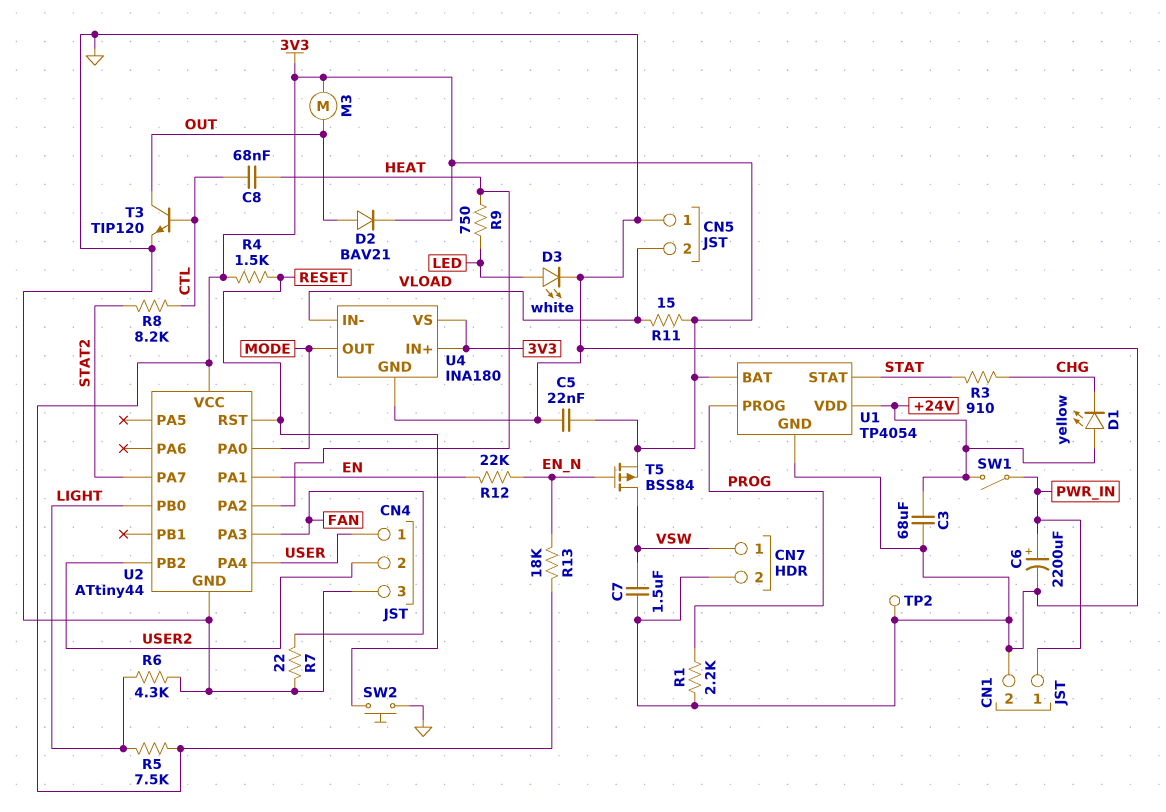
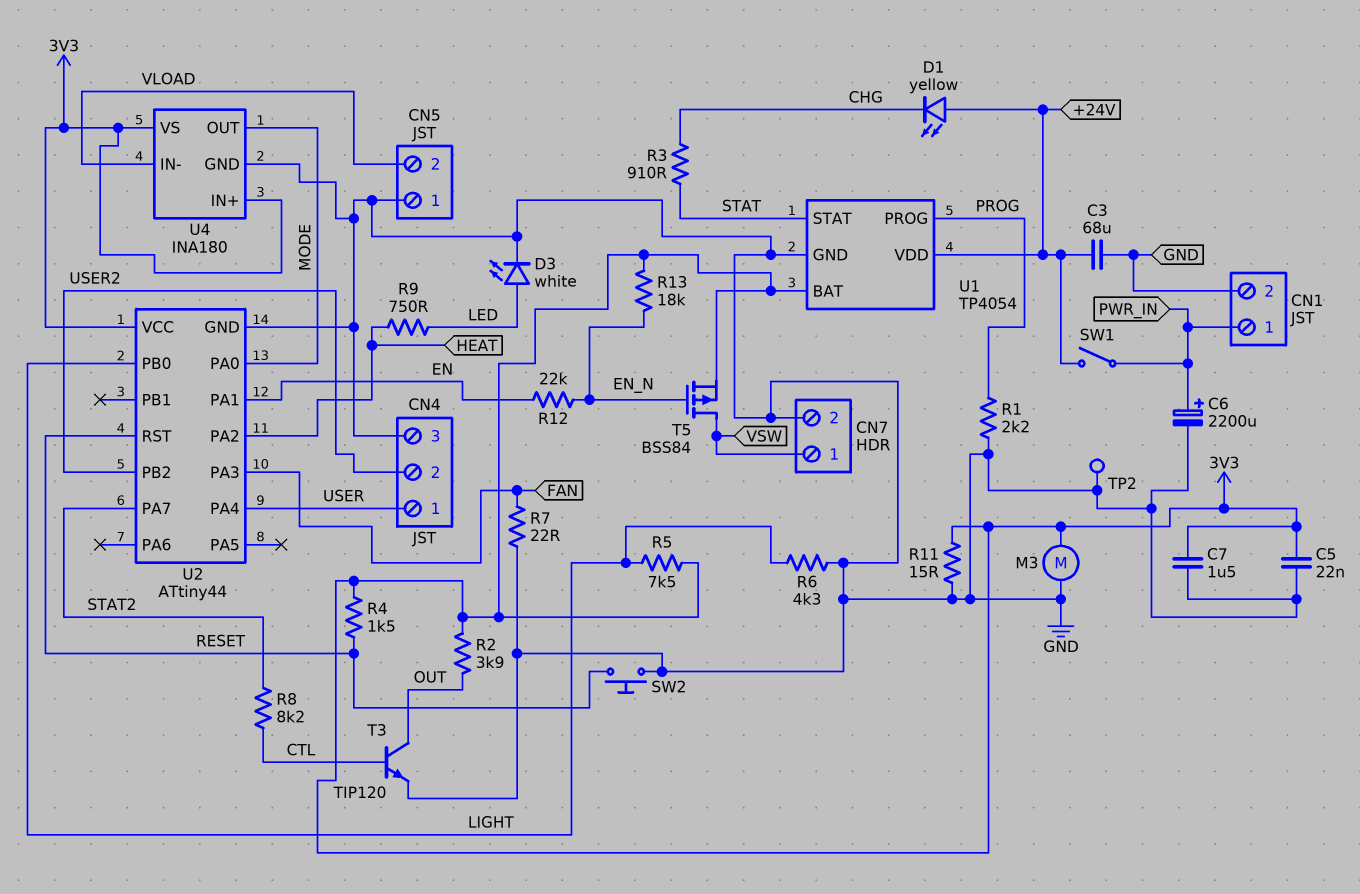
C7: 1.5uF (GND, VSW) -> 1.5uF (3V3, GND)
C8: 68nF (CTL, HEAT) -> none
D2: diode BAV21 (A OUT, K 3V3) -> none
M3: motor (3V3, OUT) -> motor (3V3, GND)
R2: none -> 3.9k (3V3, OUT)
R11: 15 (3V3, VLOAD) -> 15 (3V3, GND)

